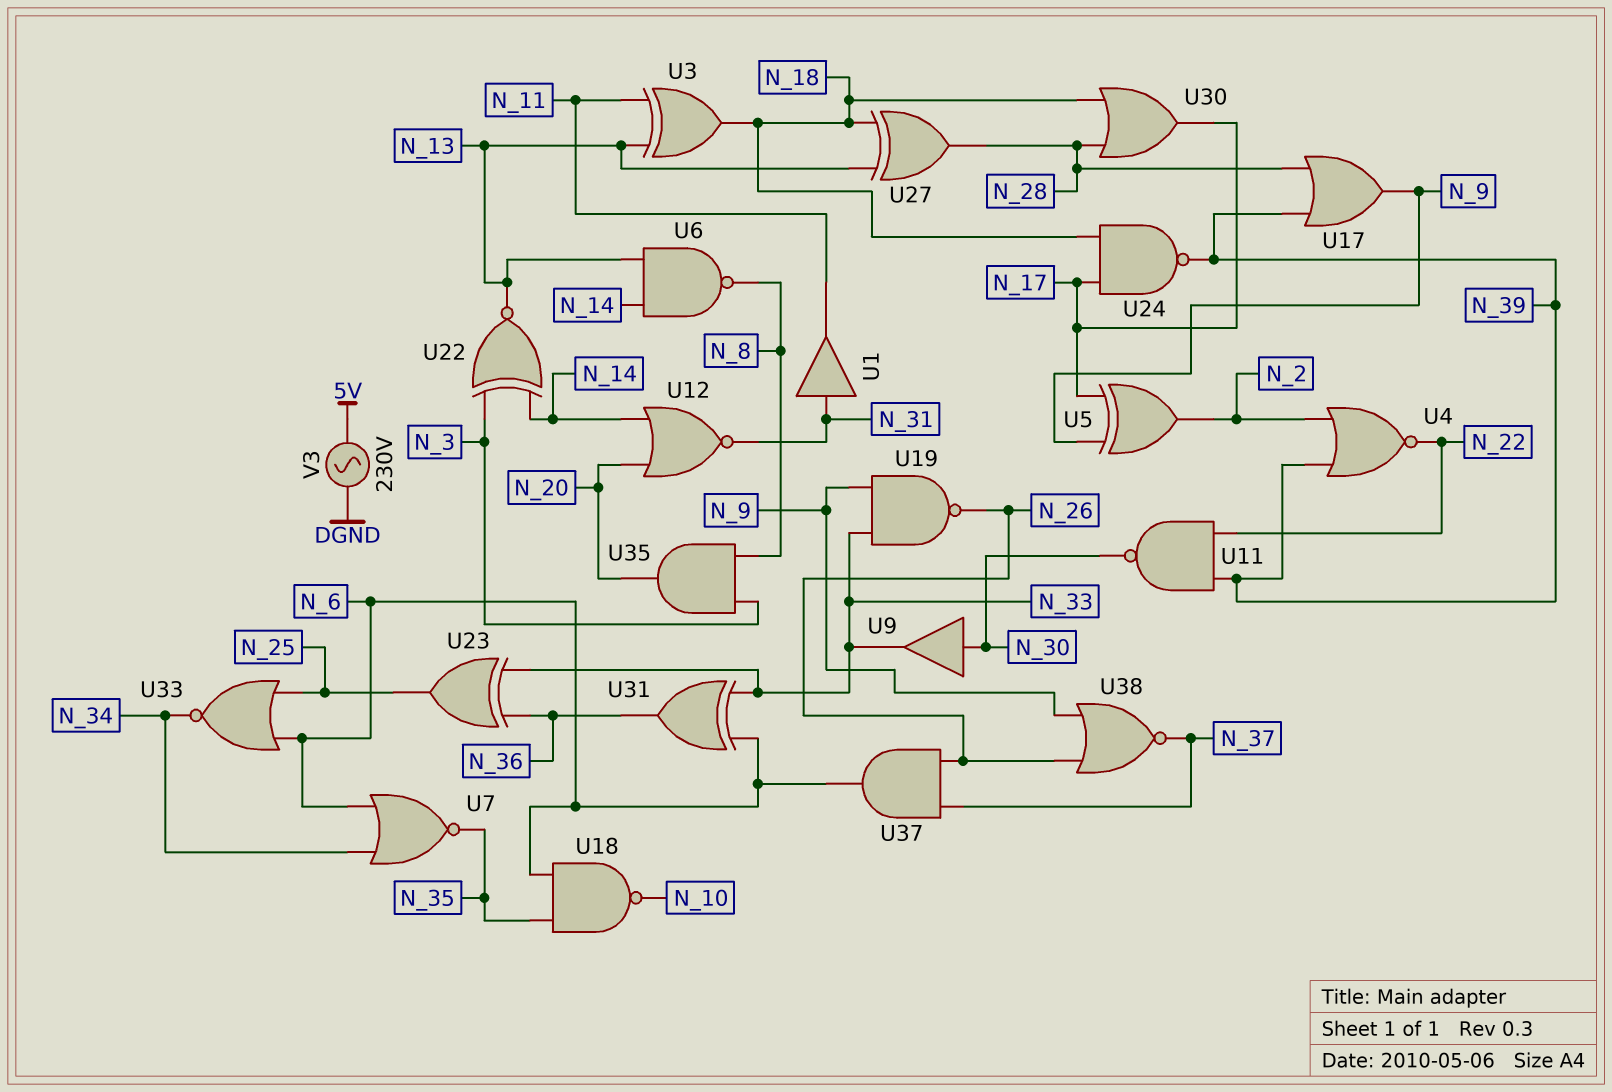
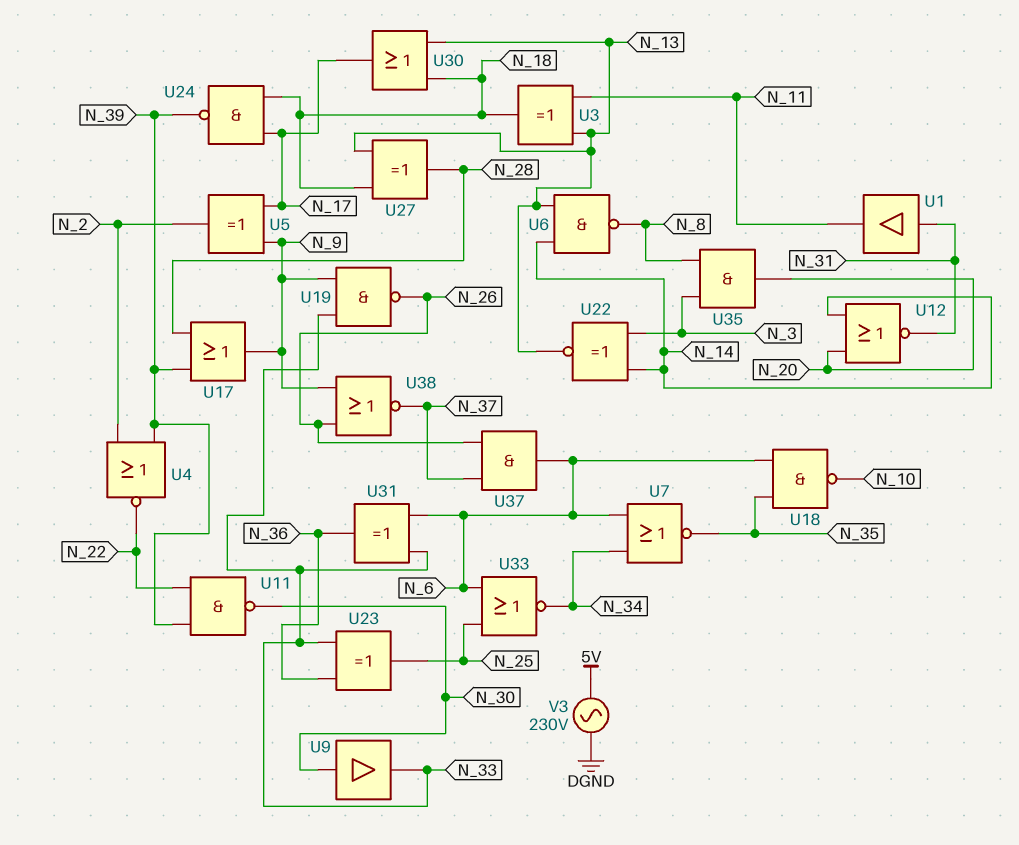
U30: OR (in N_18, in N_28, out N_17) -> OR (in N_13, in N_18, out N_17)

